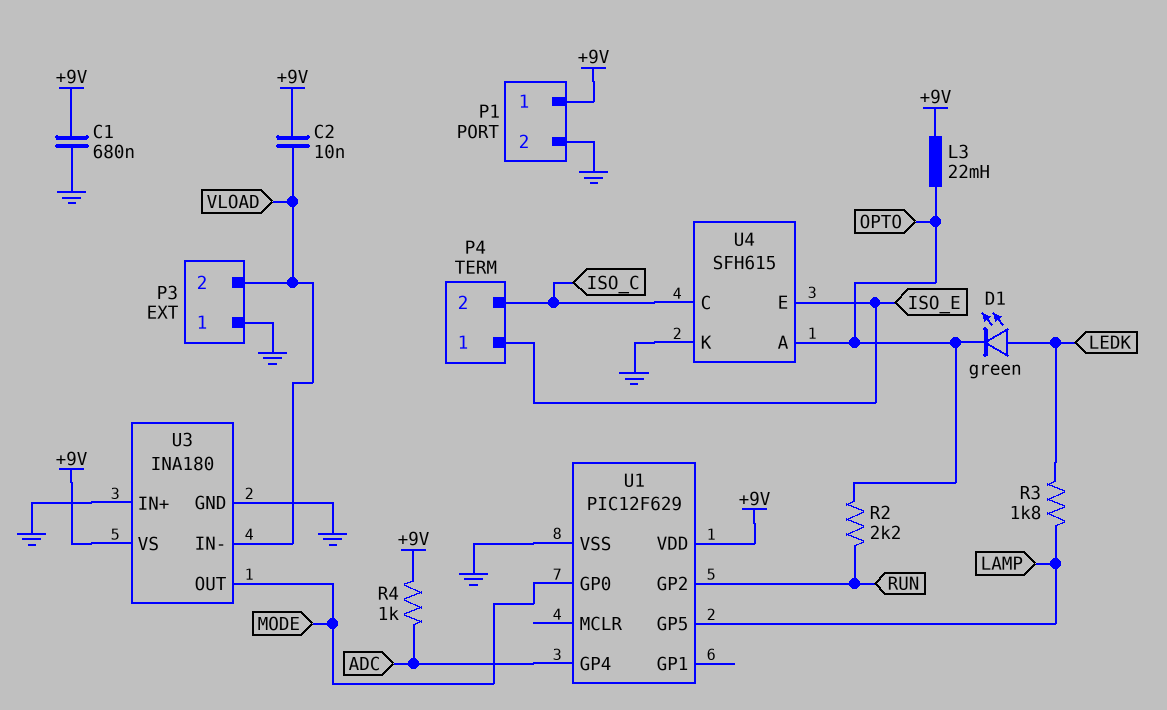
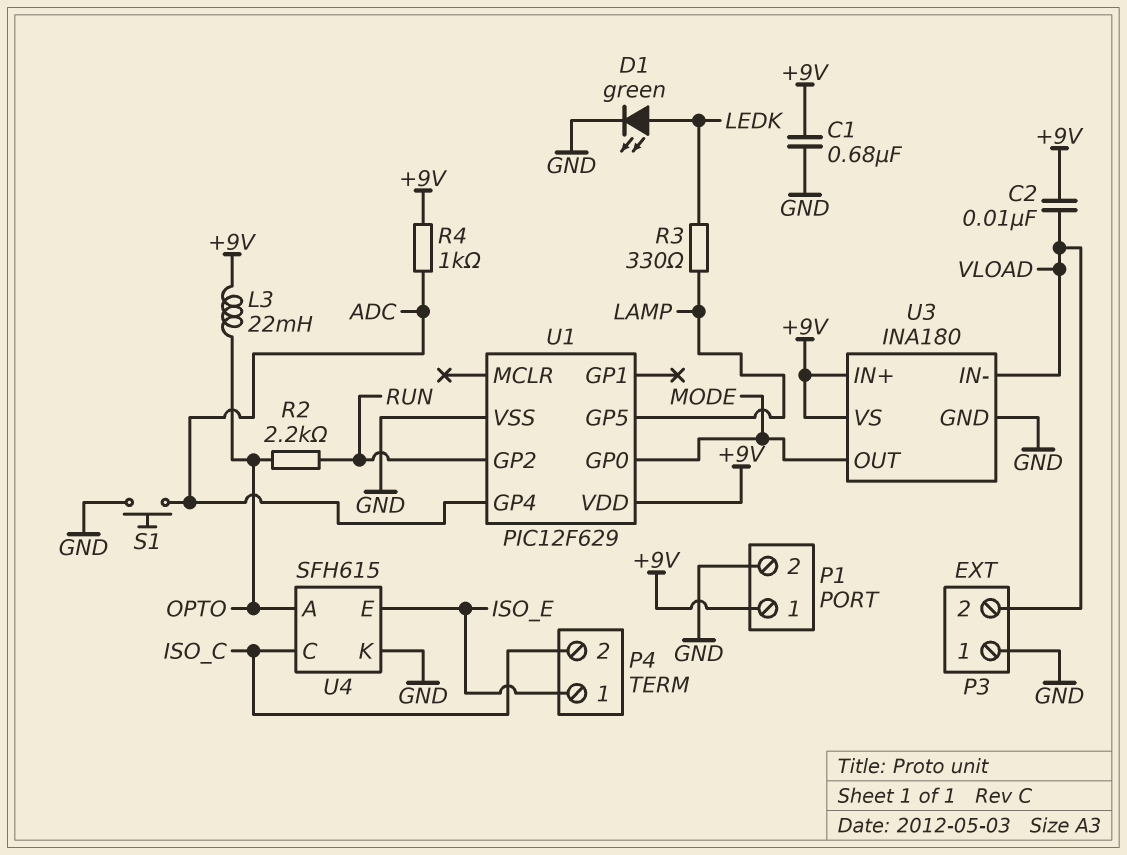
D1: LED green (A LEDK, K OPTO) -> LED green (A LEDK, K GND)
R3: 1.8k (LAMP, LEDK) -> 330 (LAMP, LEDK)
S1: none -> button (ADC, GND)
U3 pin IN+: GND -> +9V

